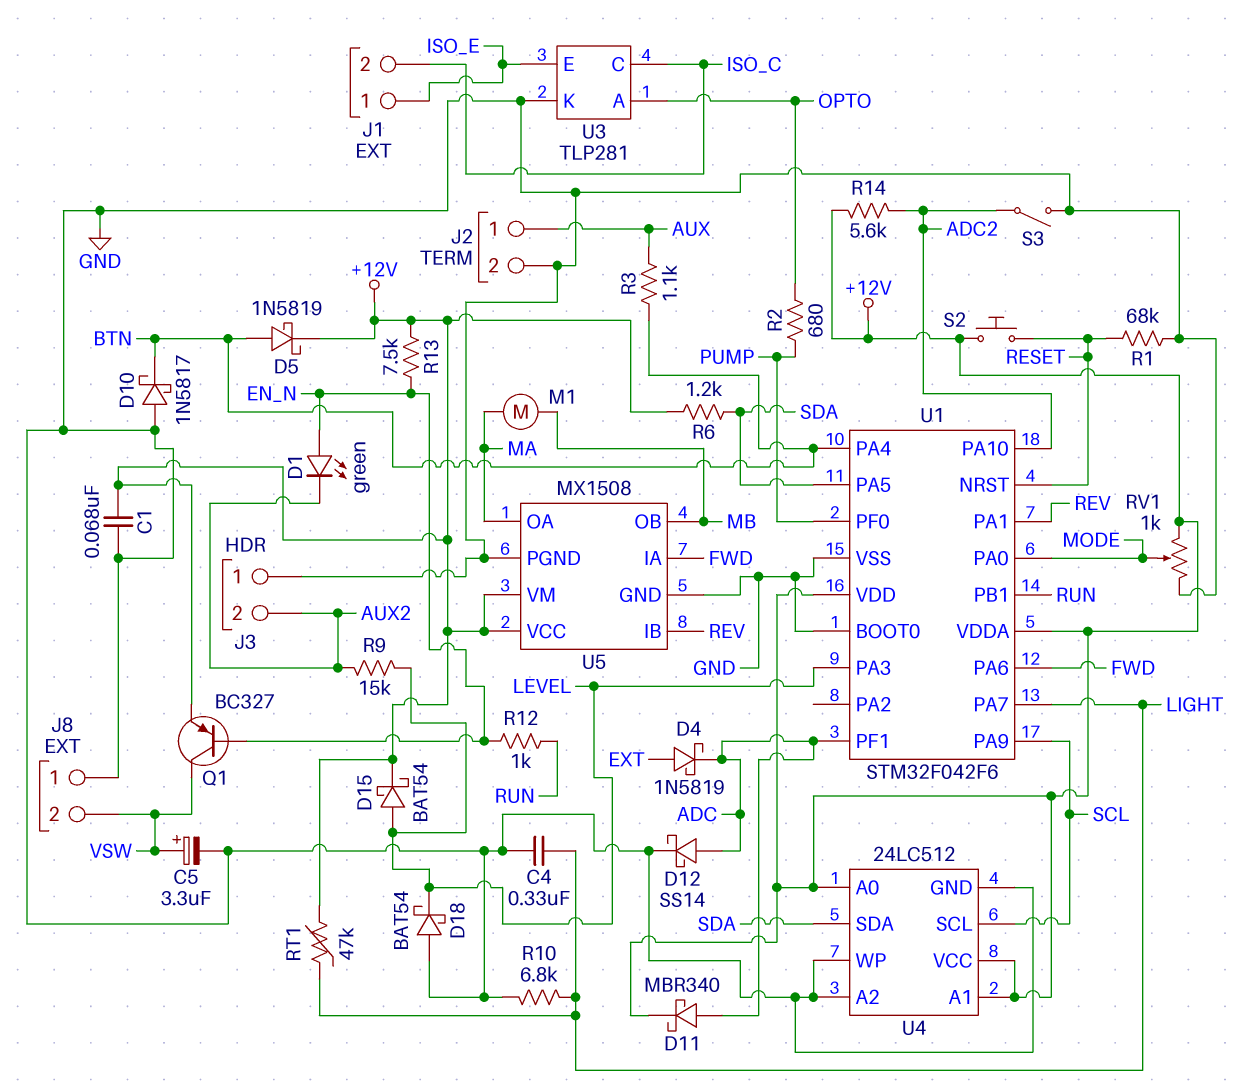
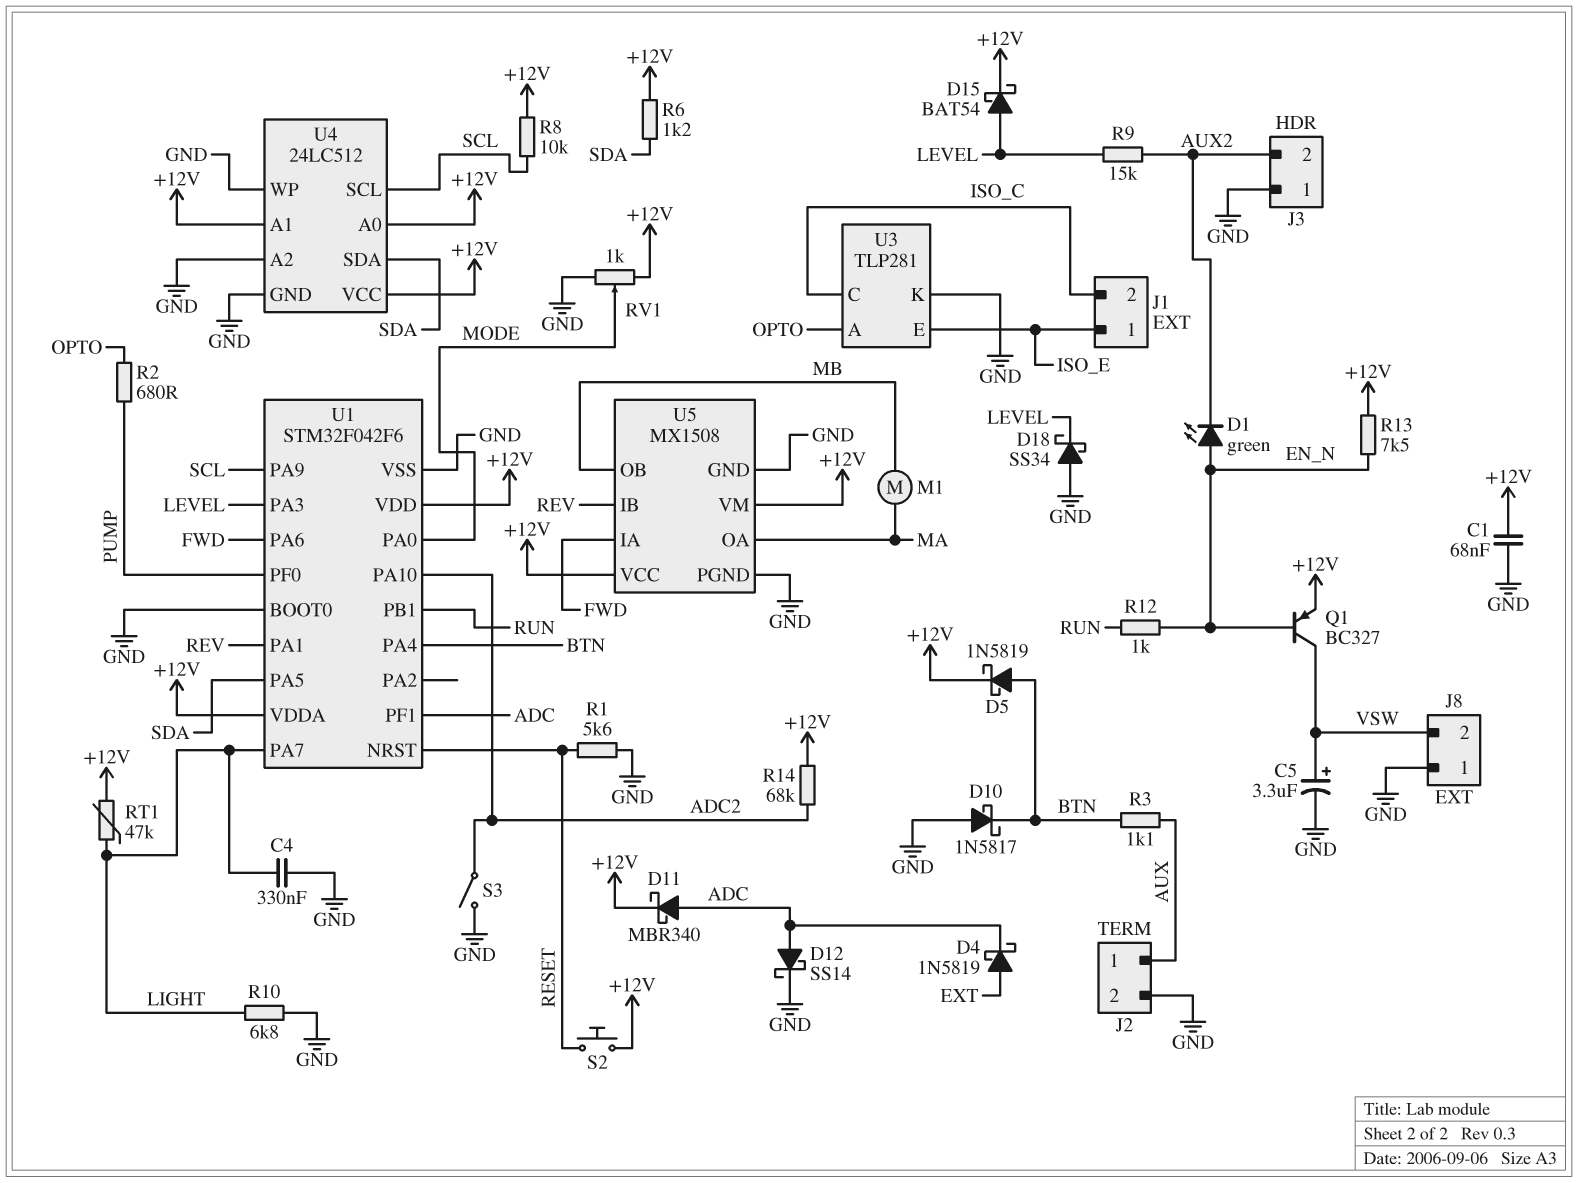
D18: schottky BAT54 (A GND, K LEVEL) -> schottky SS34 (A GND, K LEVEL)
R1: 68k (GND, RESET) -> 5.6k (GND, RESET)
R8: none -> 10k (+12V, SCL)
R14: 5.6k (+12V, ADC2) -> 68k (+12V, ADC2)

